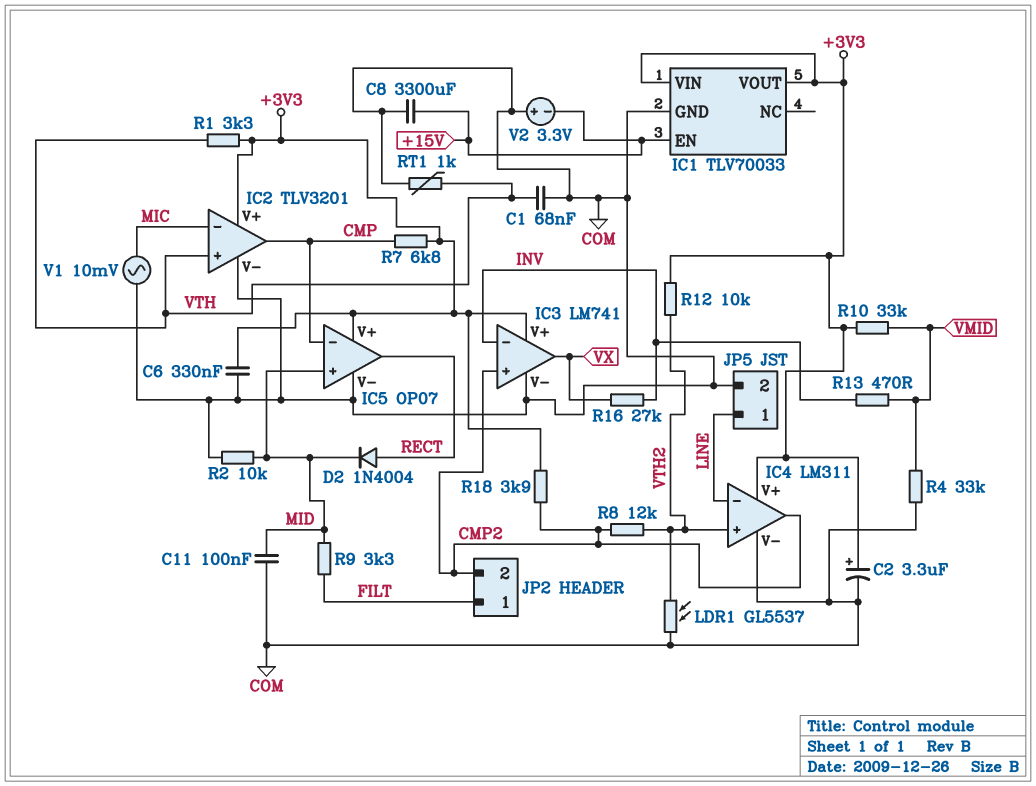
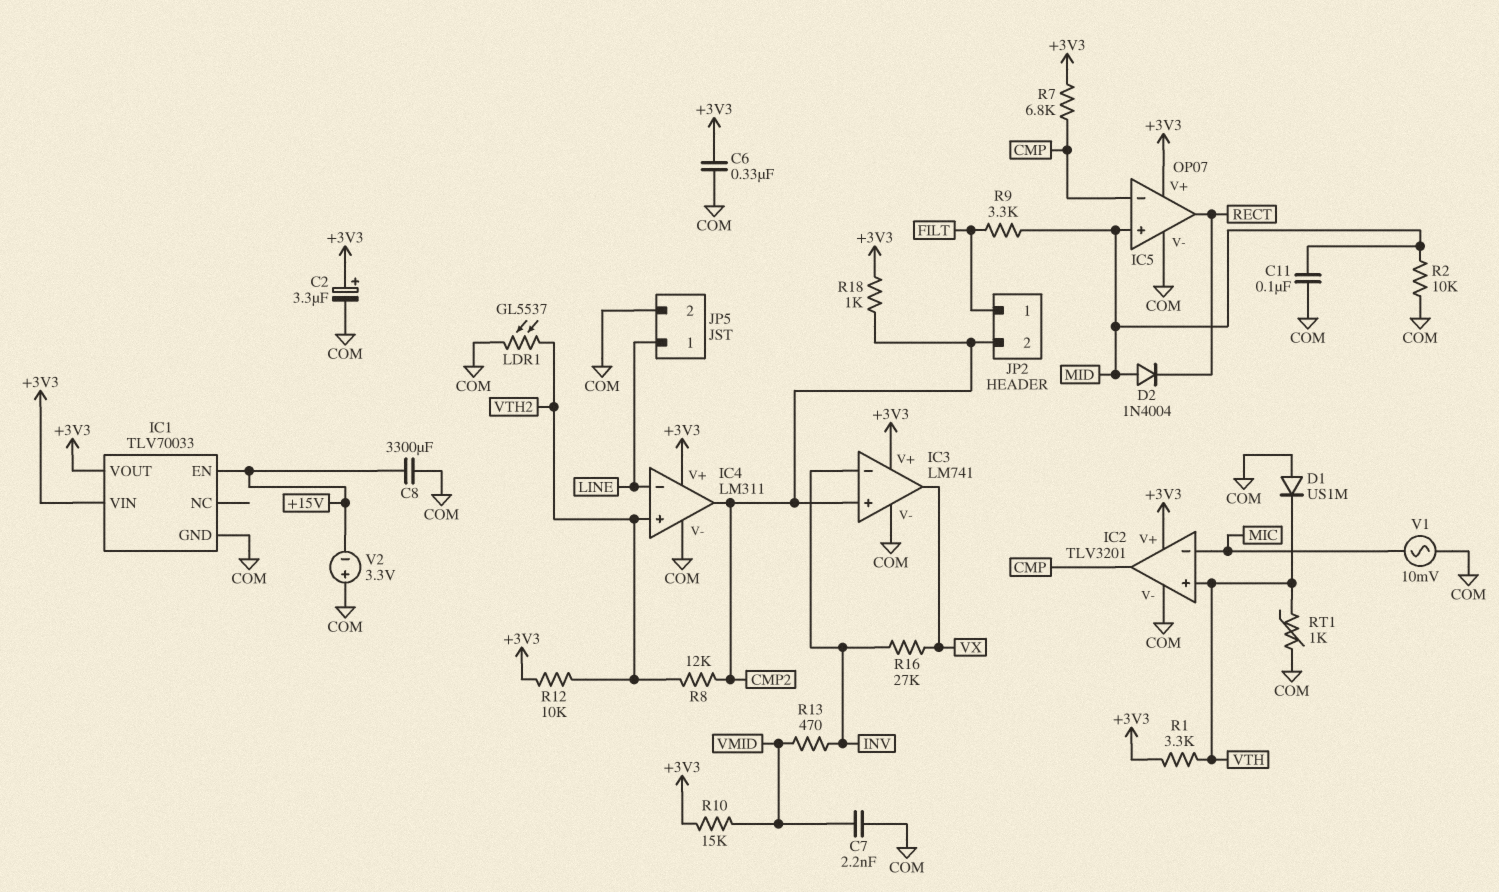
C1: 68nF (COM, VTH) -> none
C7: none -> 2.2nF (COM, VMID)
D1: none -> diode US1M (A COM, K VTH)
D2: diode 1N4004 (A RECT, K MID) -> diode 1N4004 (A MID, K RECT)
R4: 33k (COM, VMID) -> none
R10: 33k (+3V3, VMID) -> 15k (+3V3, VMID)
R18: 3.9k (+3V3, CMP2) -> 1k (+3V3, CMP2)

